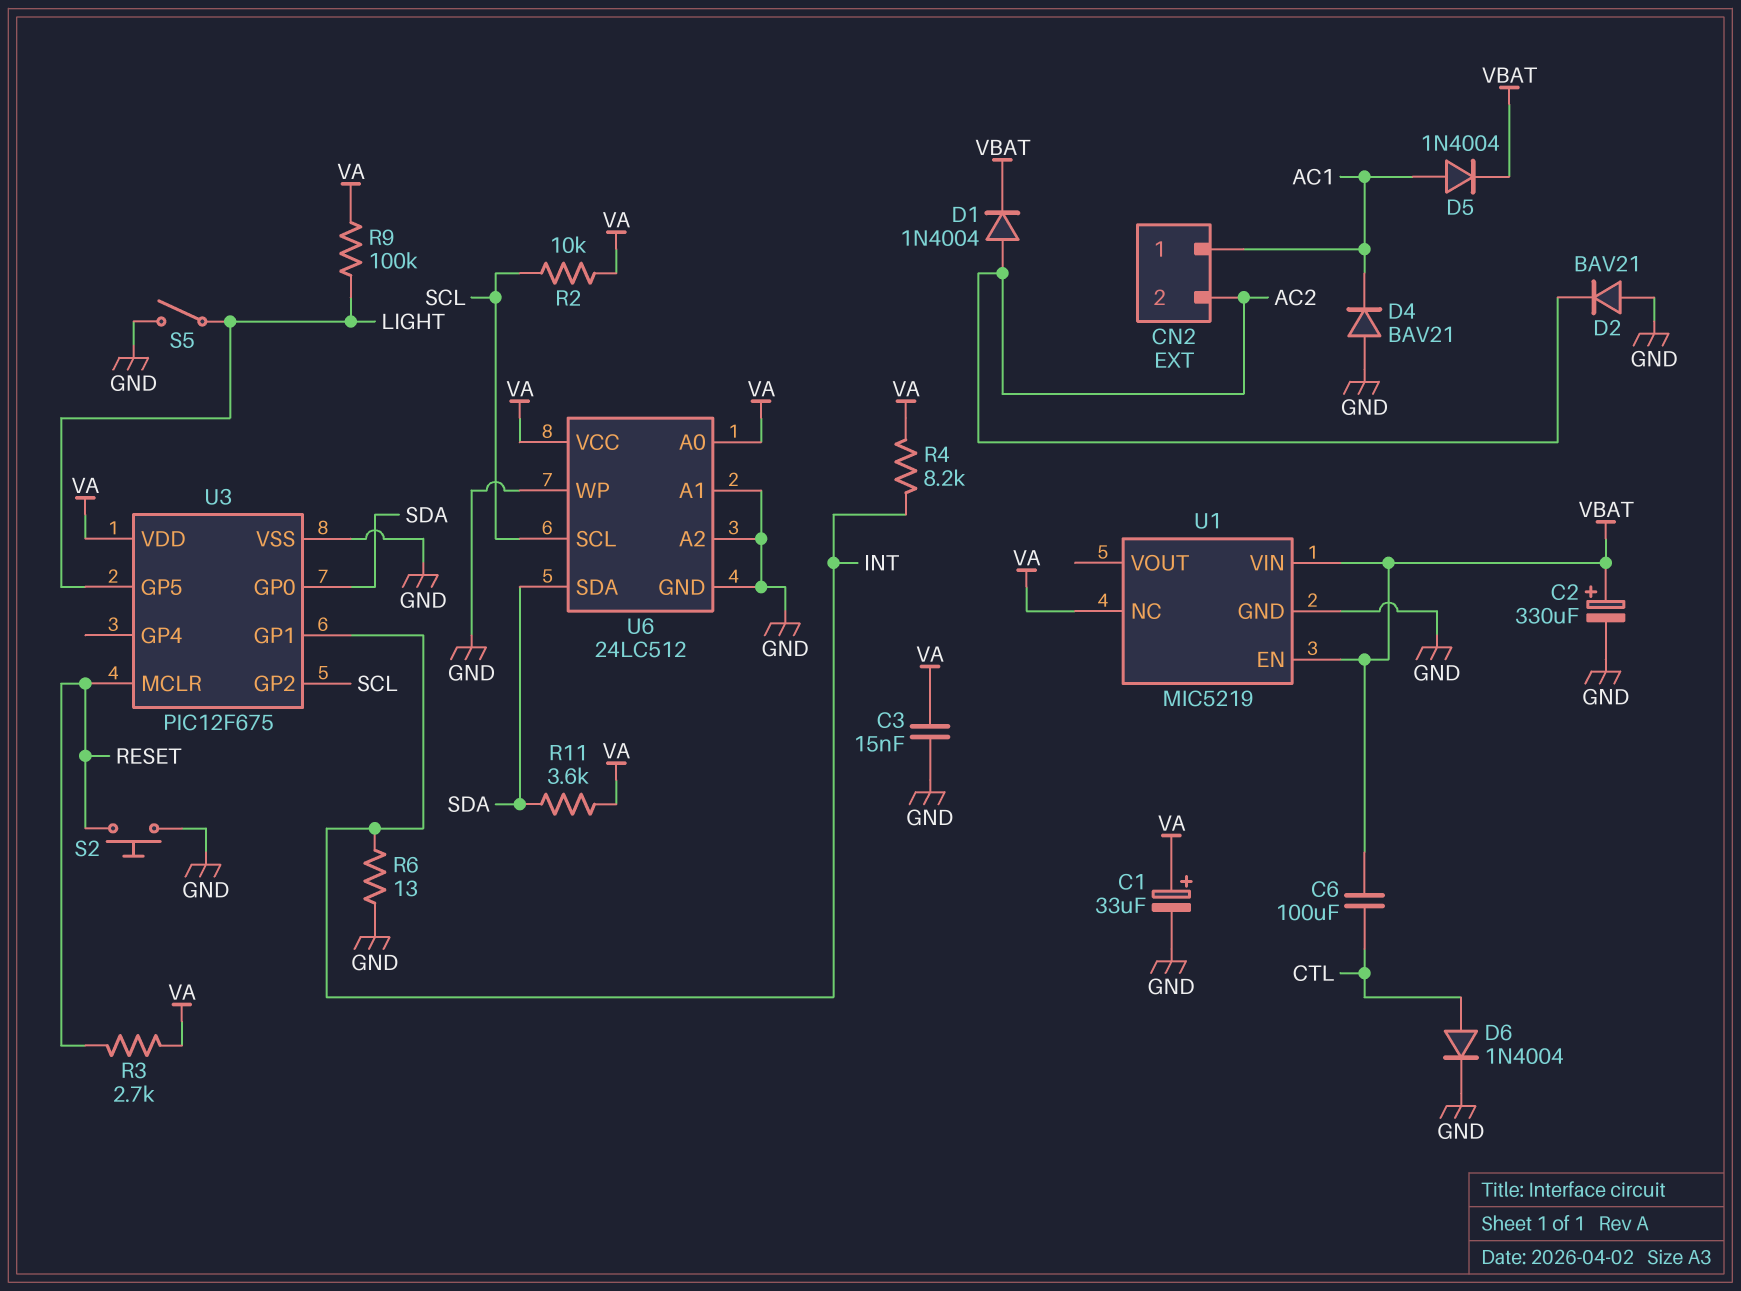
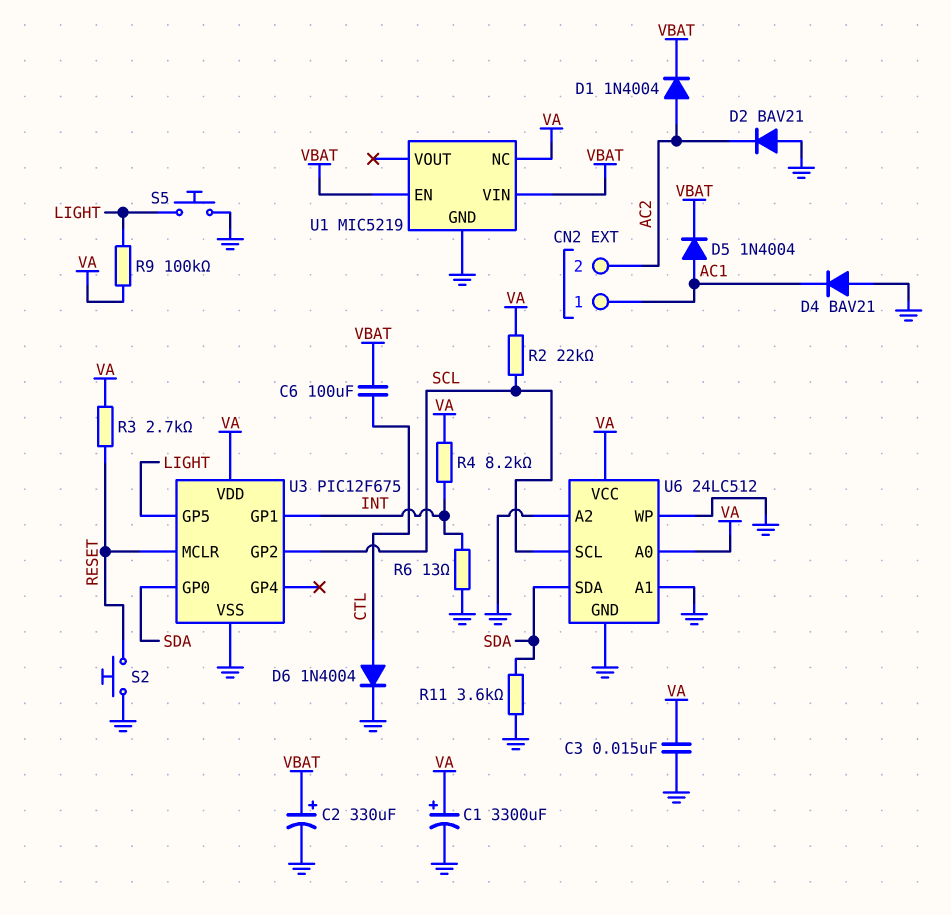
C1: 33uF (plus VA, minus GND) -> 3300uF (plus VA, minus GND)
R2: 10k (SCL, VA) -> 22k (SCL, VA)
R11: 3.6k (SDA, VA) -> 3.6k (GND, SDA)
S5: switch (GND, LIGHT) -> button (GND, LIGHT)

